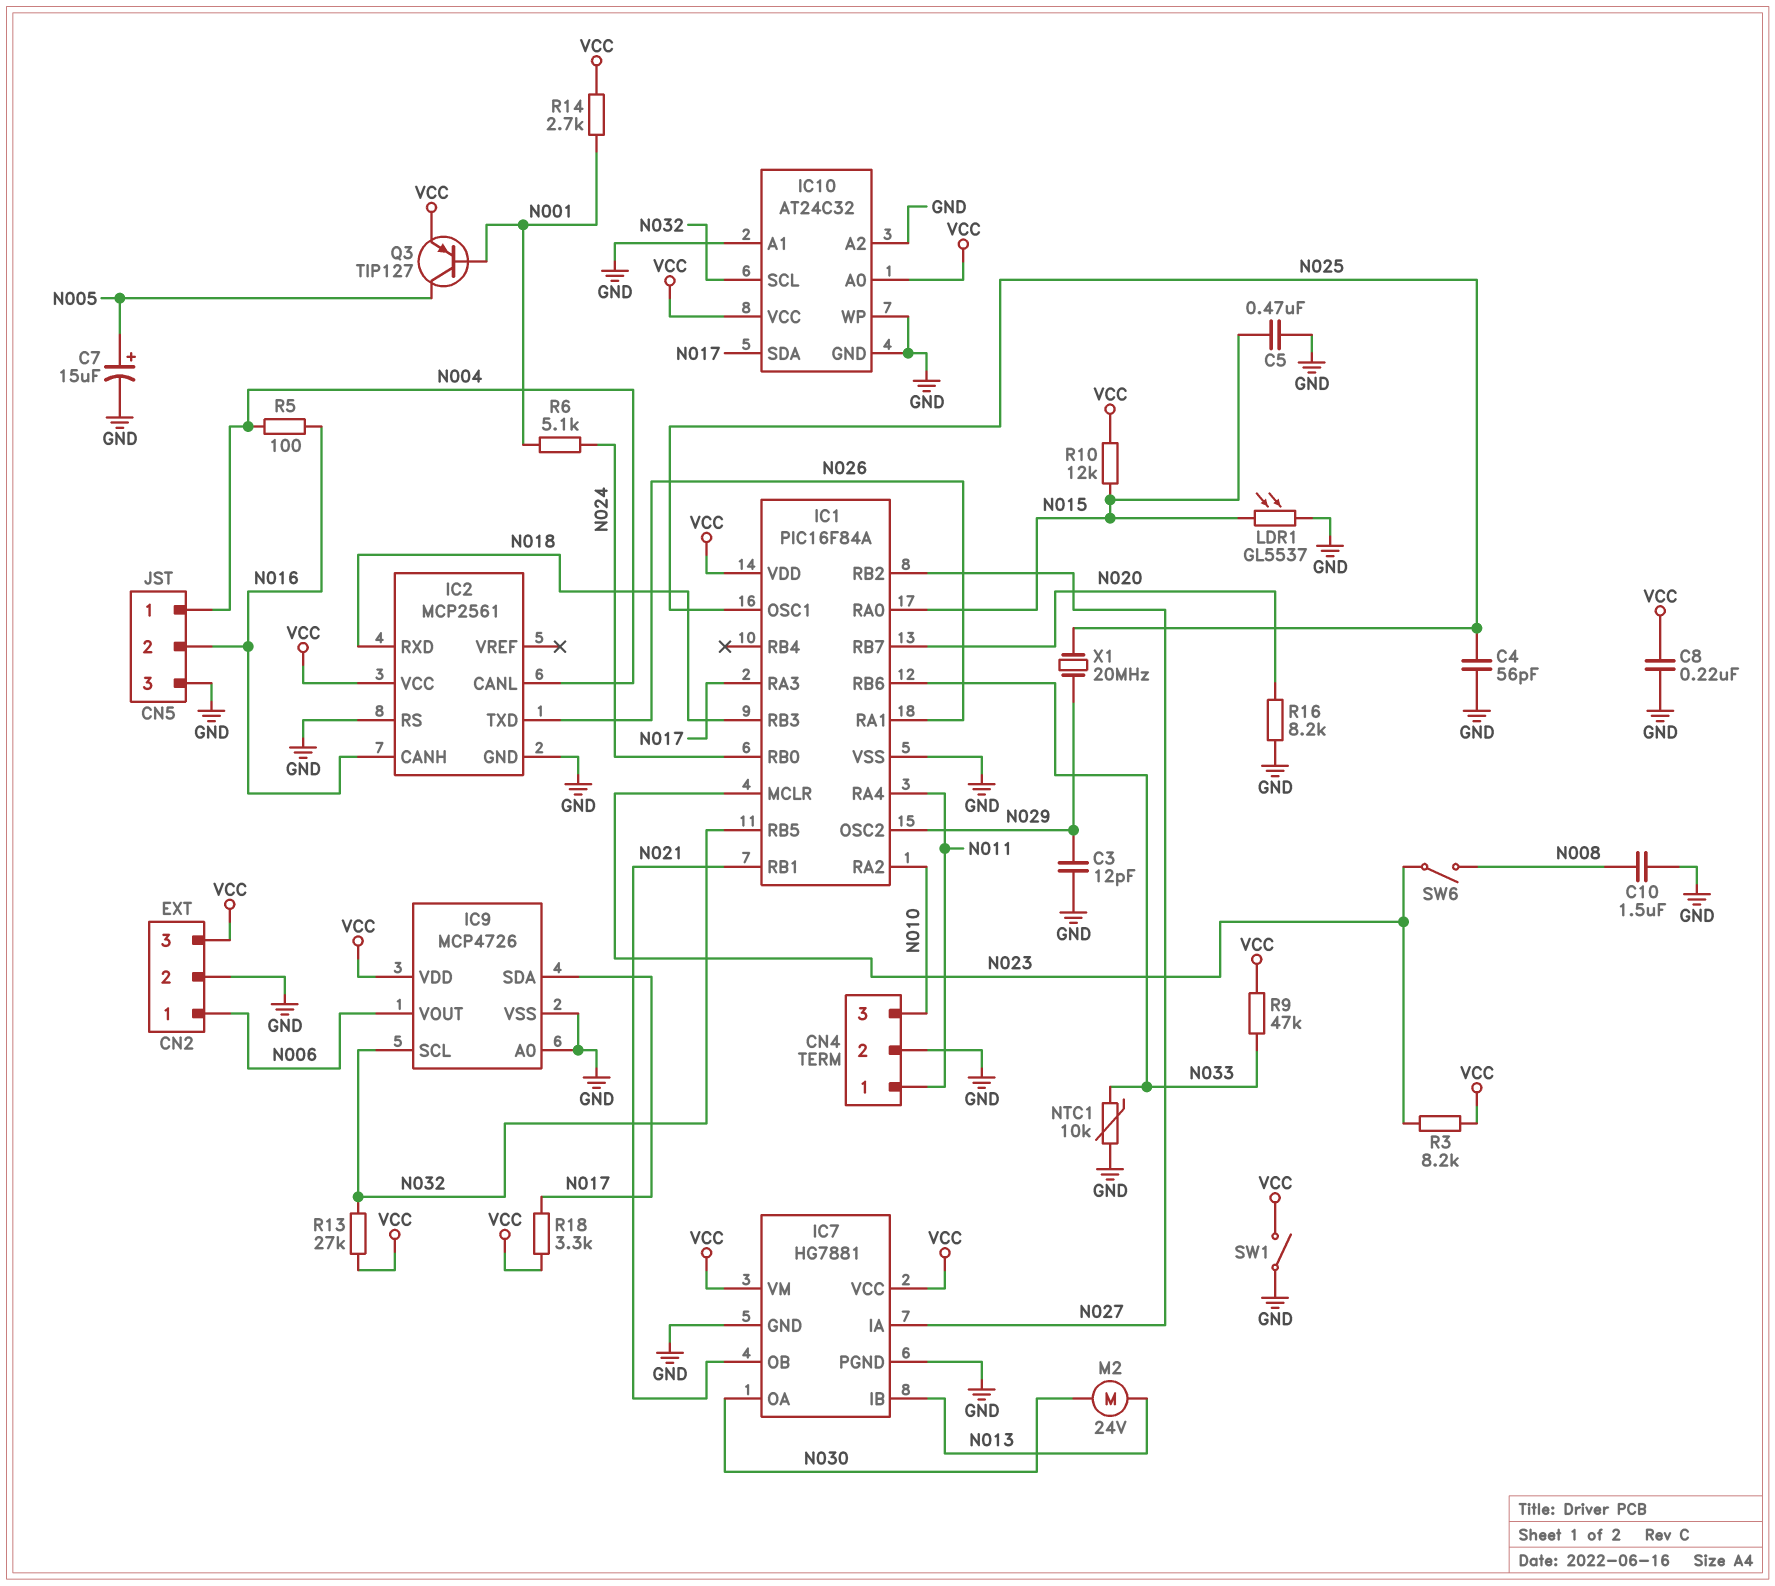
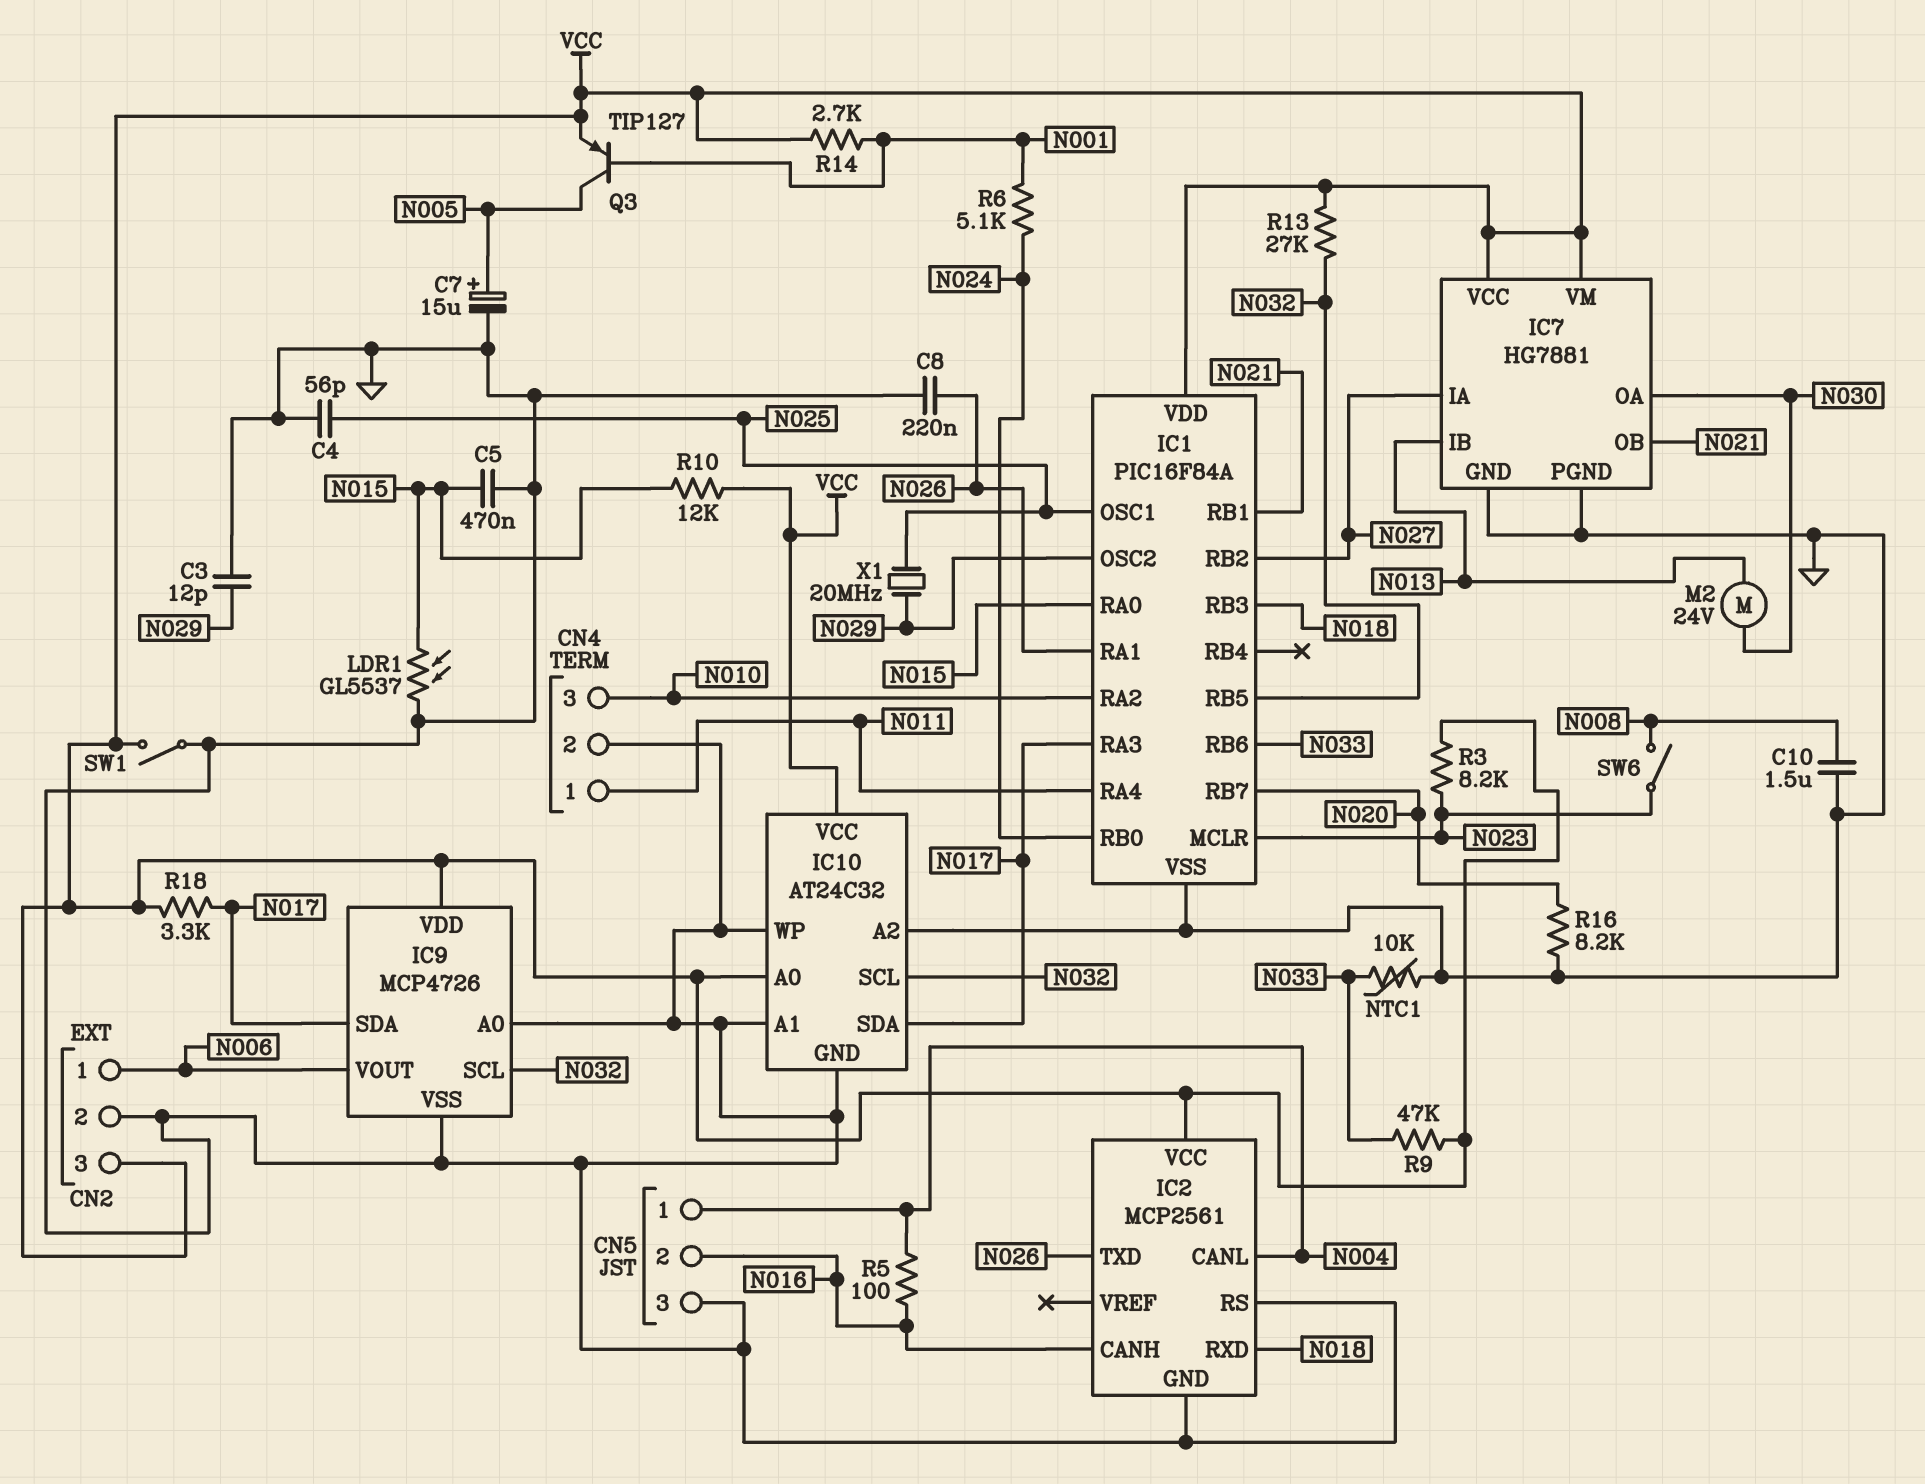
C8: 220nF (GND, VCC) -> 220nF (GND, N026)

